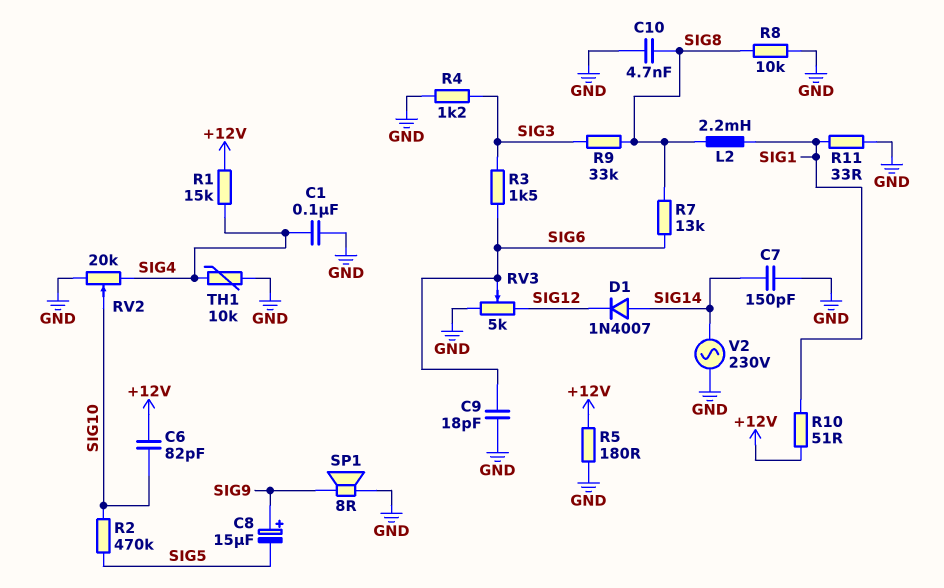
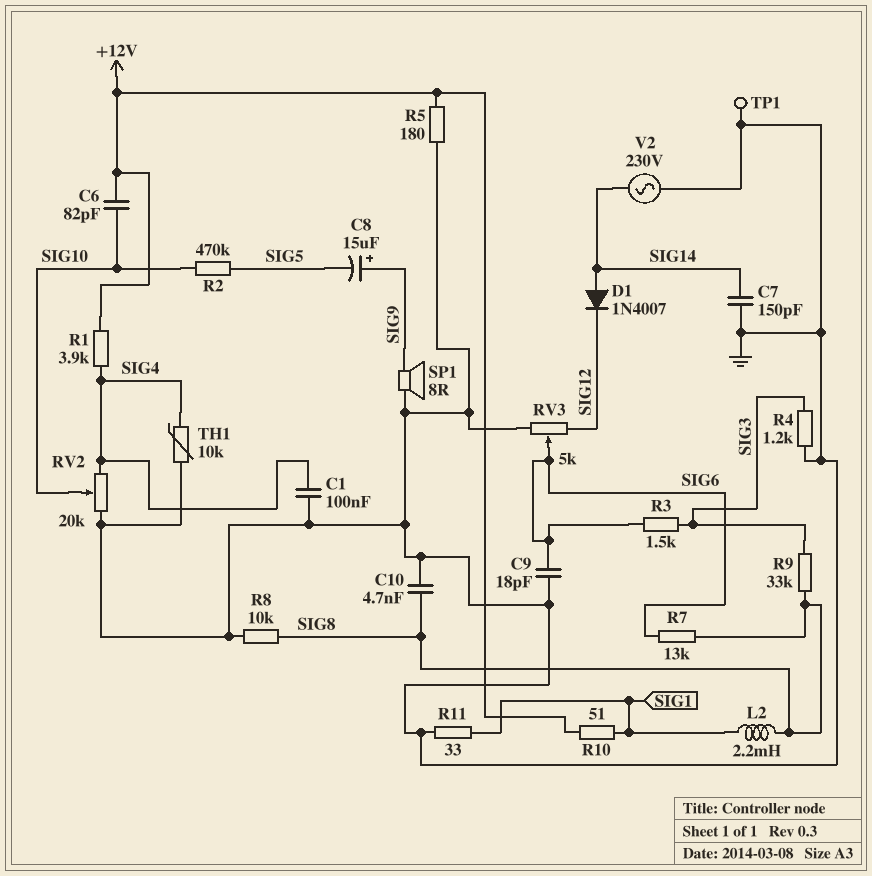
R1: 15k (+12V, SIG4) -> 3.9k (+12V, SIG4)
TP1: none -> test point (GND)

